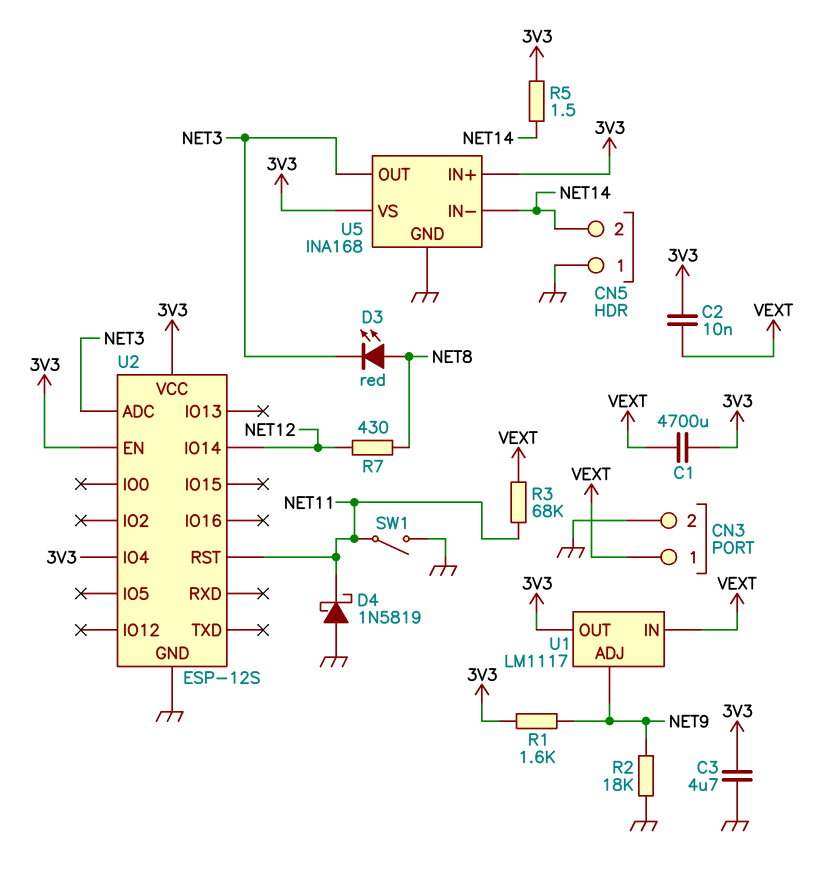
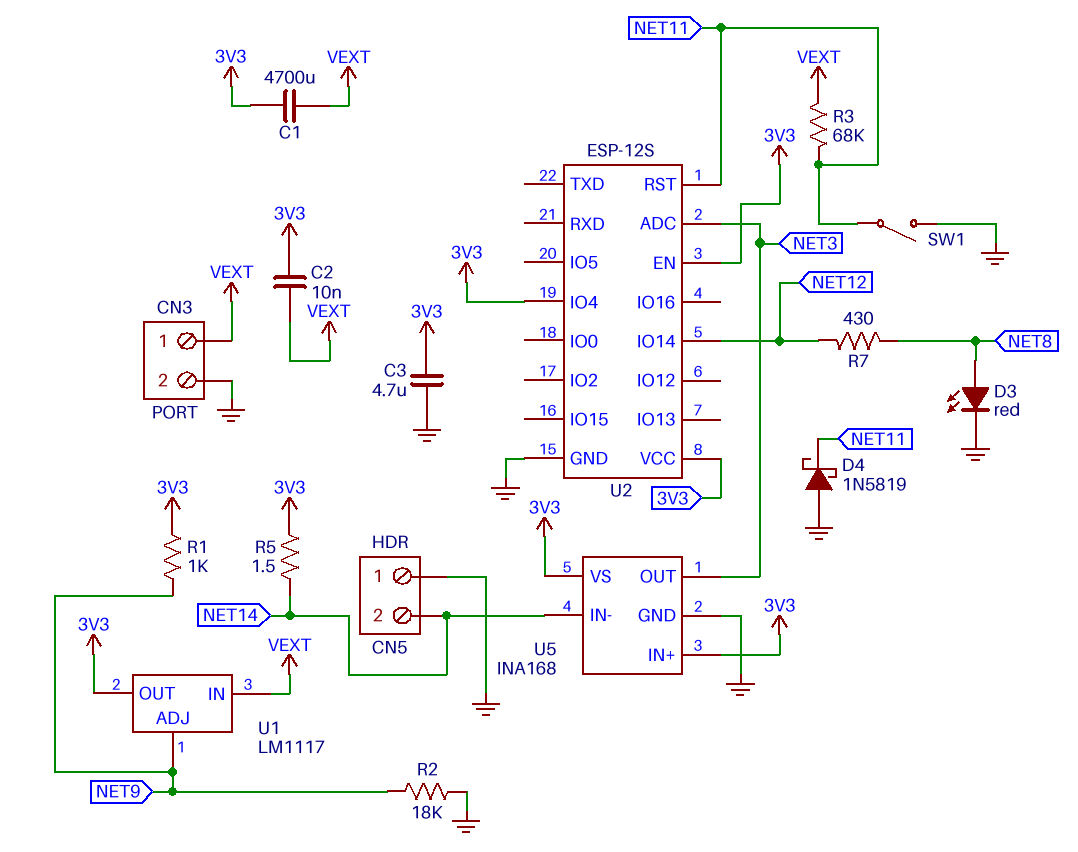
D3: LED red (A NET8, K NET3) -> LED red (A NET8, K GND)
R1: 1.6k (3V3, NET9) -> 1k (3V3, NET9)

